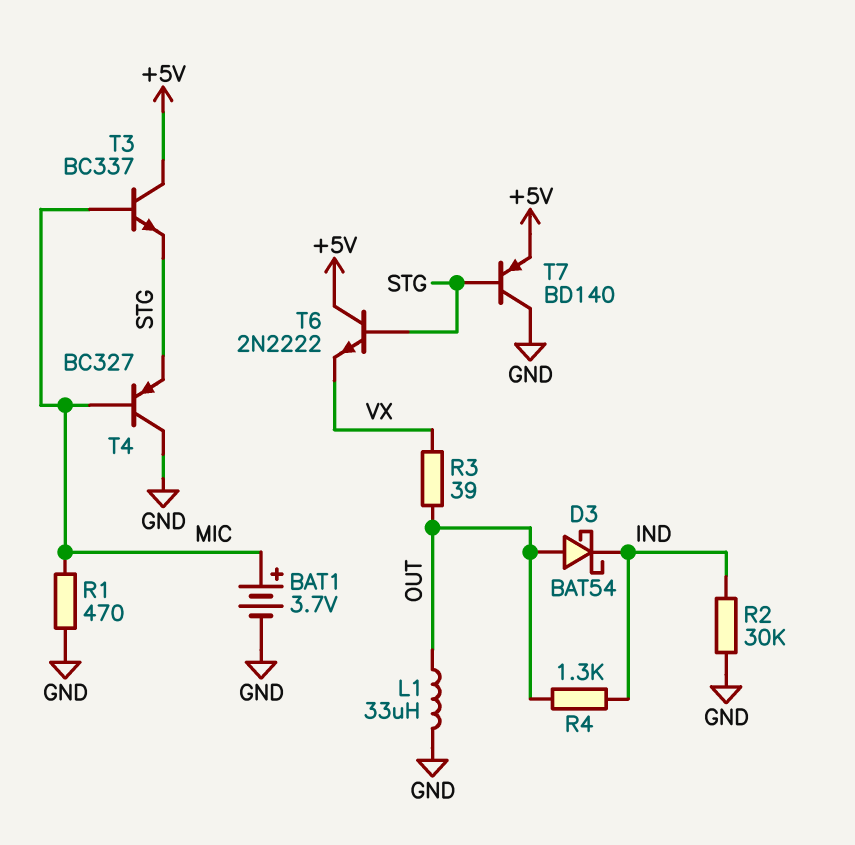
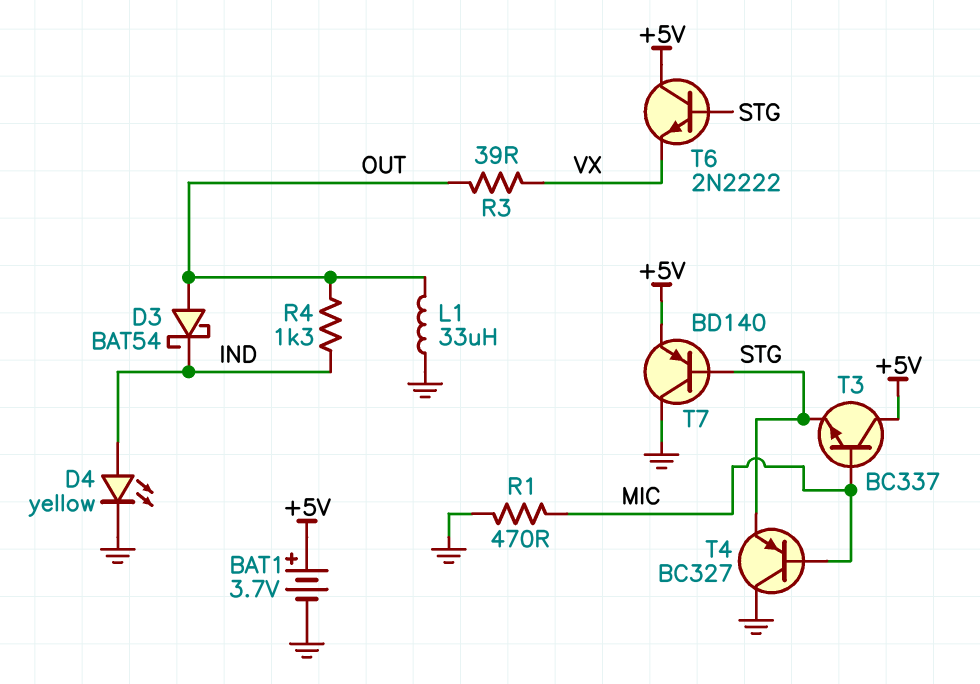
BAT1: 3.7V (plus MIC, minus GND) -> 3.7V (plus +5V, minus GND)
D4: none -> LED yellow (A IND, K GND)
R2: 30k (GND, IND) -> none

